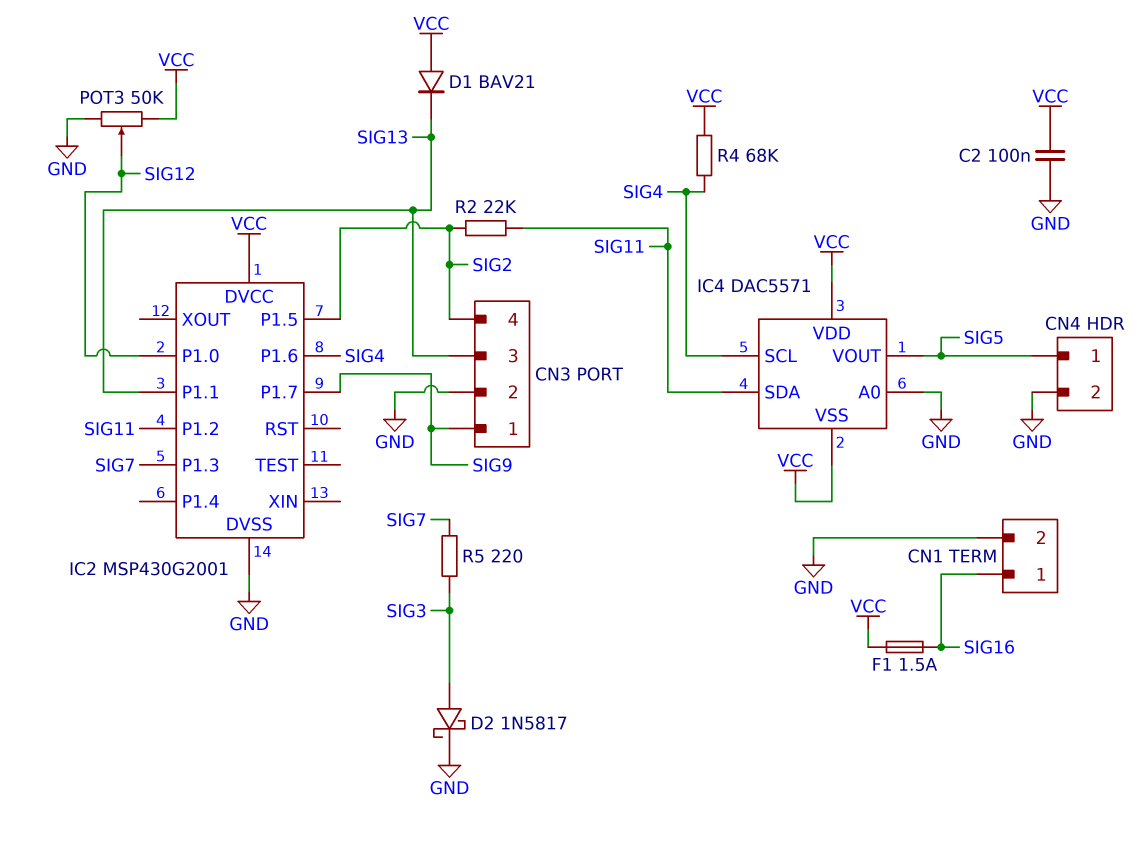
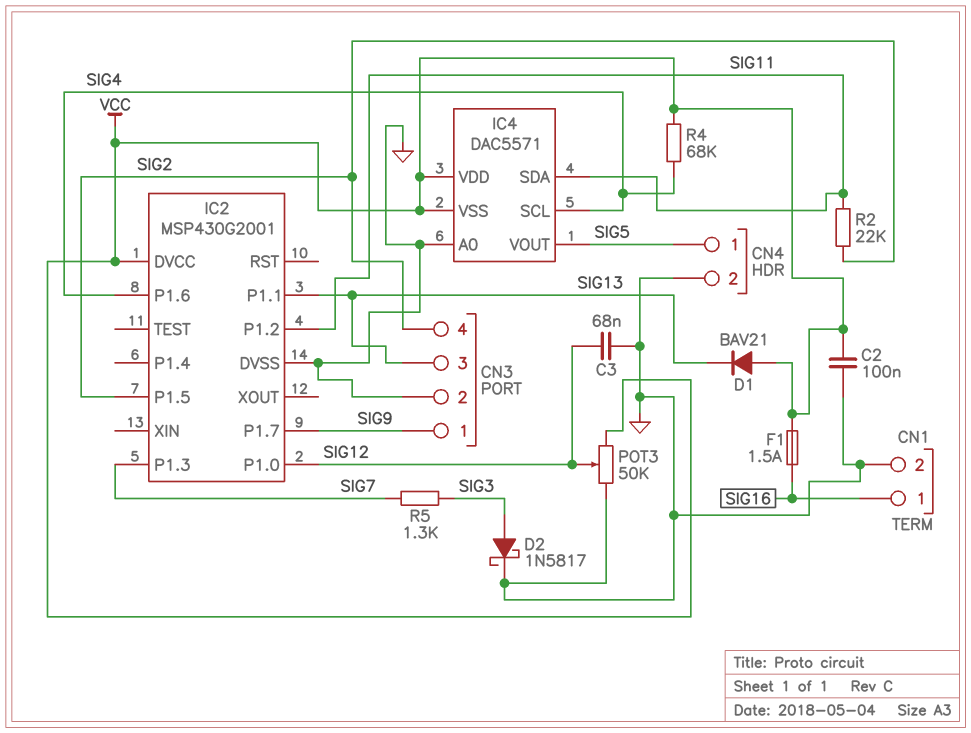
C3: none -> 68nF (GND, SIG12)
R5: 220 (SIG3, SIG7) -> 1.3k (SIG3, SIG7)

